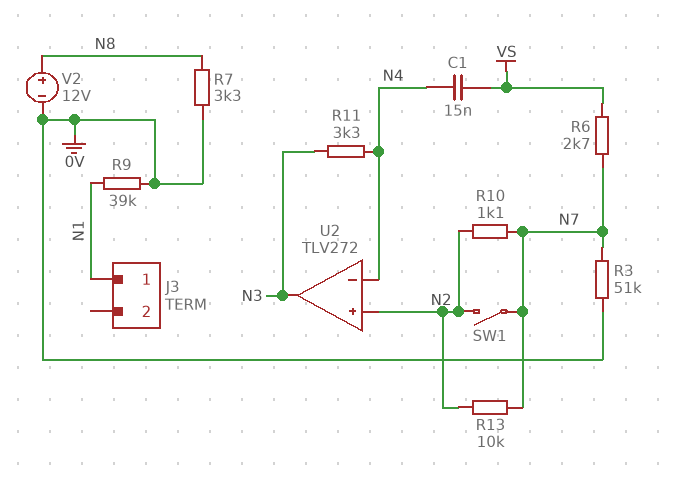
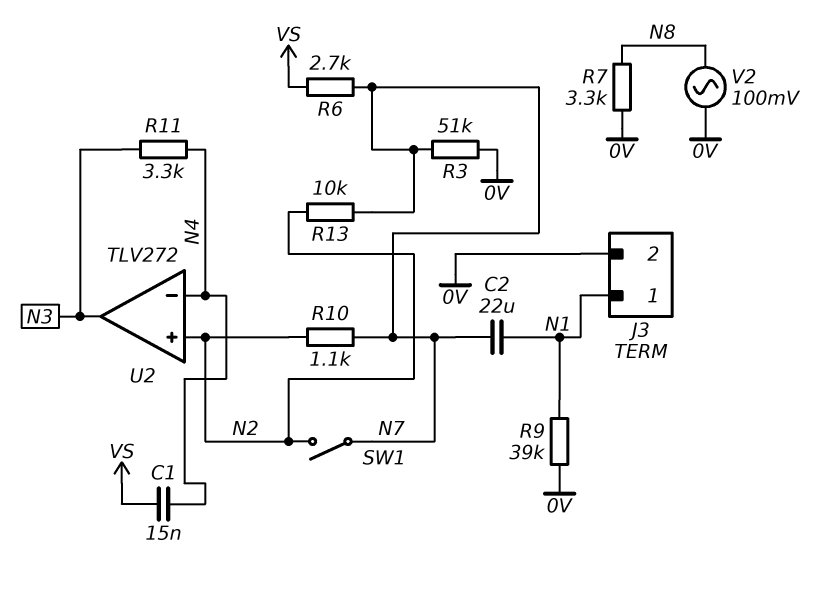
C2: none -> 22uF (N1, N7)
J3 pin 2: none -> 0V
V2: 12V (plus N8, minus 0V) -> AC 100mV (0V, N8)

